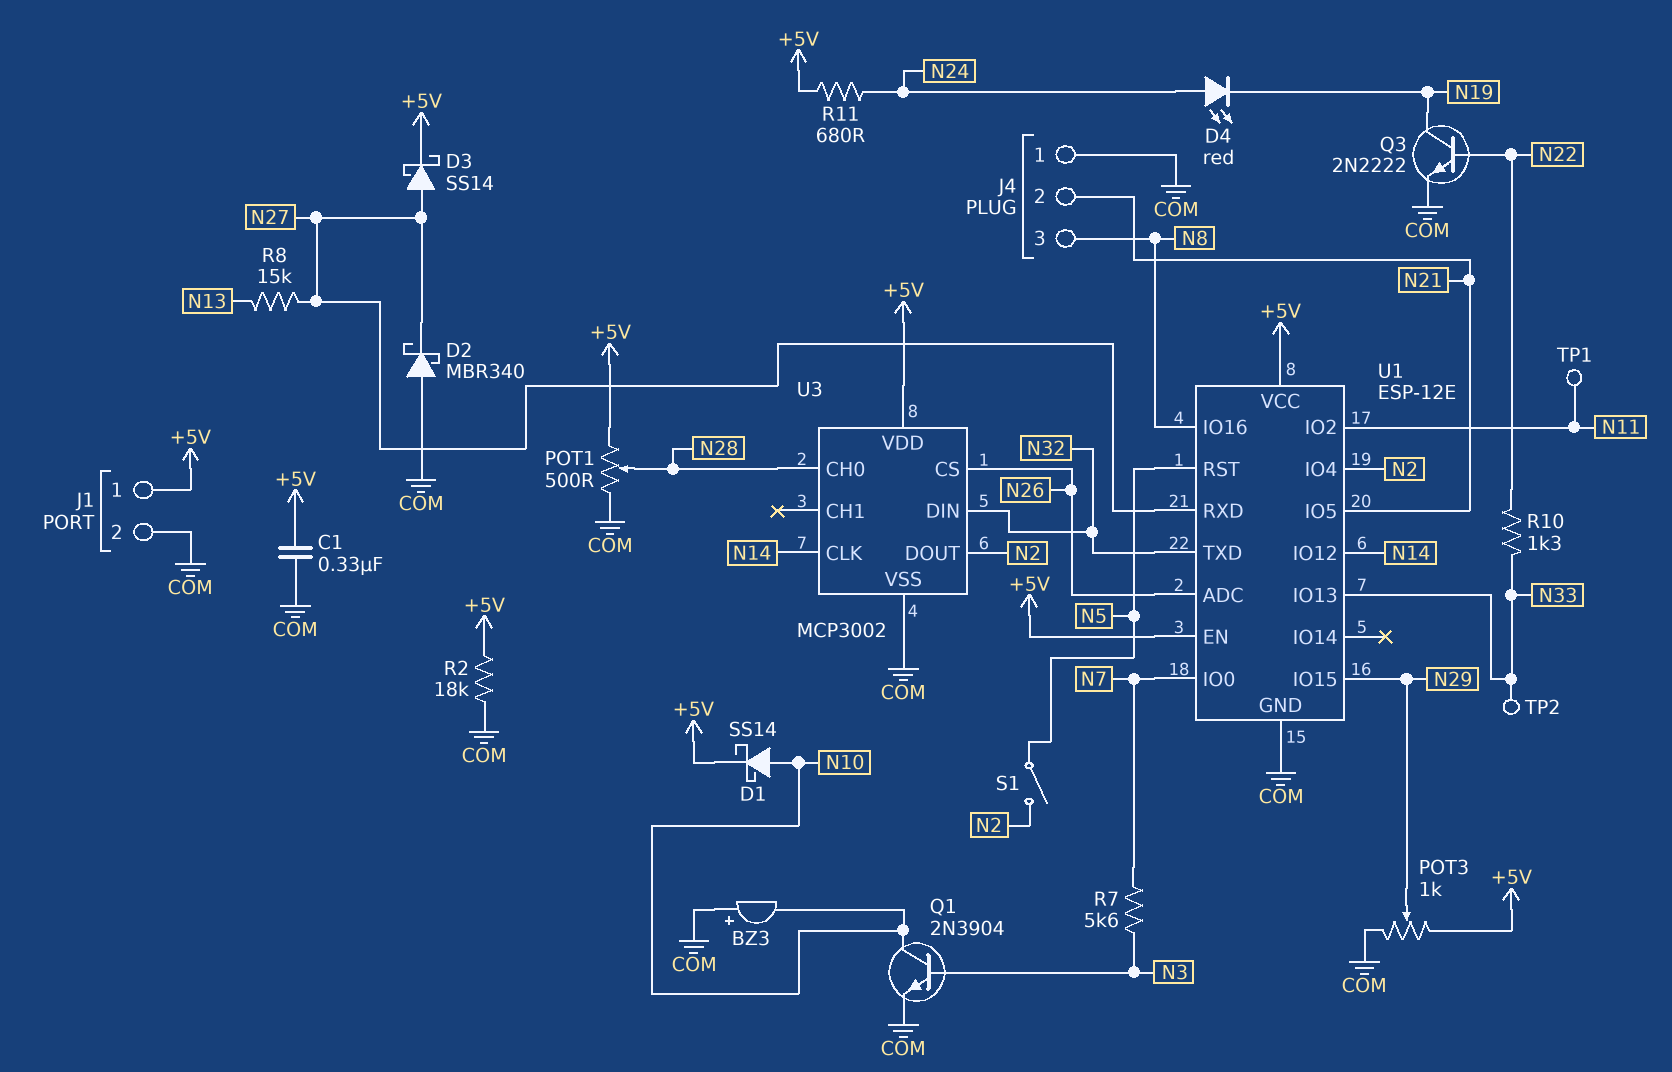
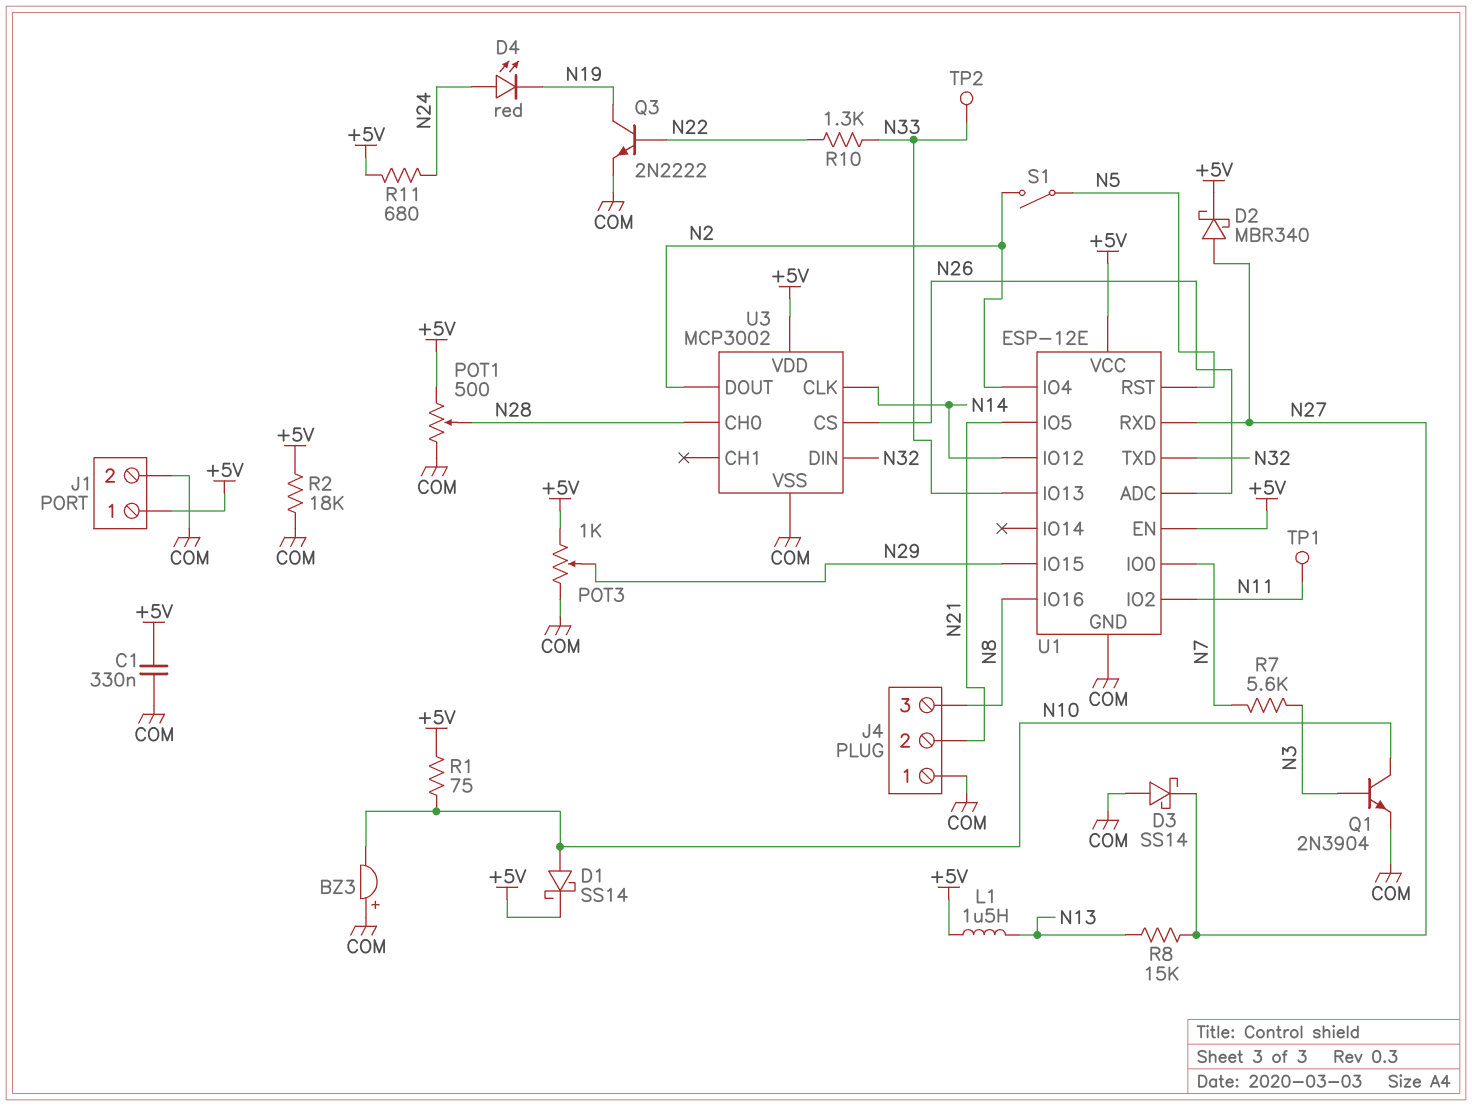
D2: schottky MBR340 (A COM, K N27) -> schottky MBR340 (A N27, K +5V)
D3: schottky SS14 (A N27, K +5V) -> schottky SS14 (A COM, K N27)
L1: none -> 1.5uH (+5V, N13)
R1: none -> 75 (+5V, N10)

